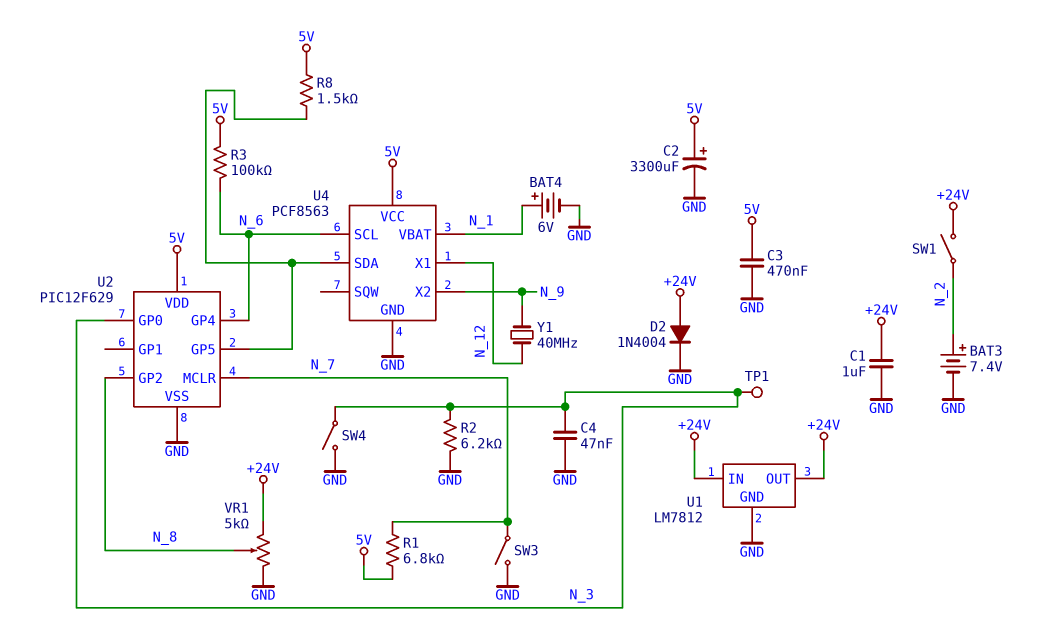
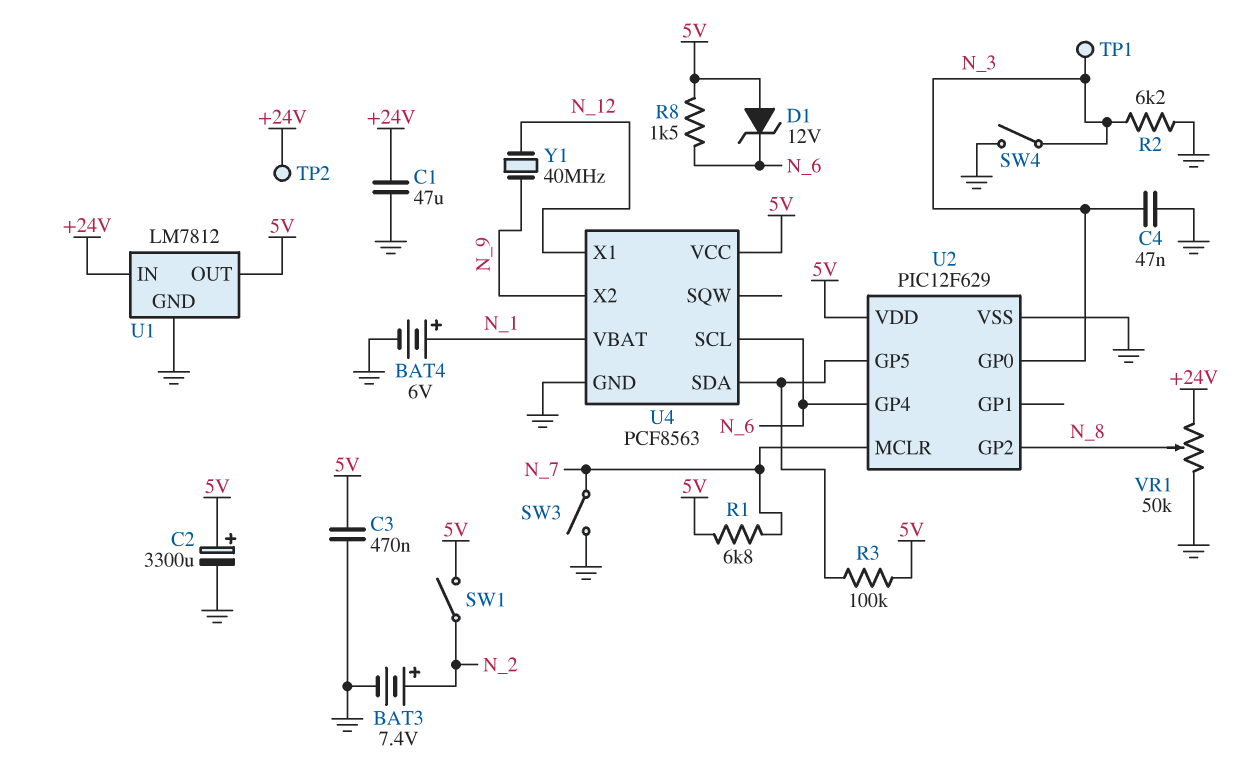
C1: 1uF (+24V, GND) -> 47uF (+24V, GND)
D1: none -> zener 12V (A 5V, K N_6)
D2: diode 1N4004 (A +24V, K GND) -> none
R3: 100k (5V, N_6) -> 100k (5V, U2/GP5)
R8: 1.5k (5V, U2/GP5) -> 1.5k (5V, N_6)
SW1: switch (+24V, N_2) -> switch (5V, N_2)
TP2: none -> test point (+24V)
U1 pin OUT: +24V -> 5V
VR1: 5k (+24V, GND, wiper N_8) -> 50k (+24V, GND, wiper N_8)

